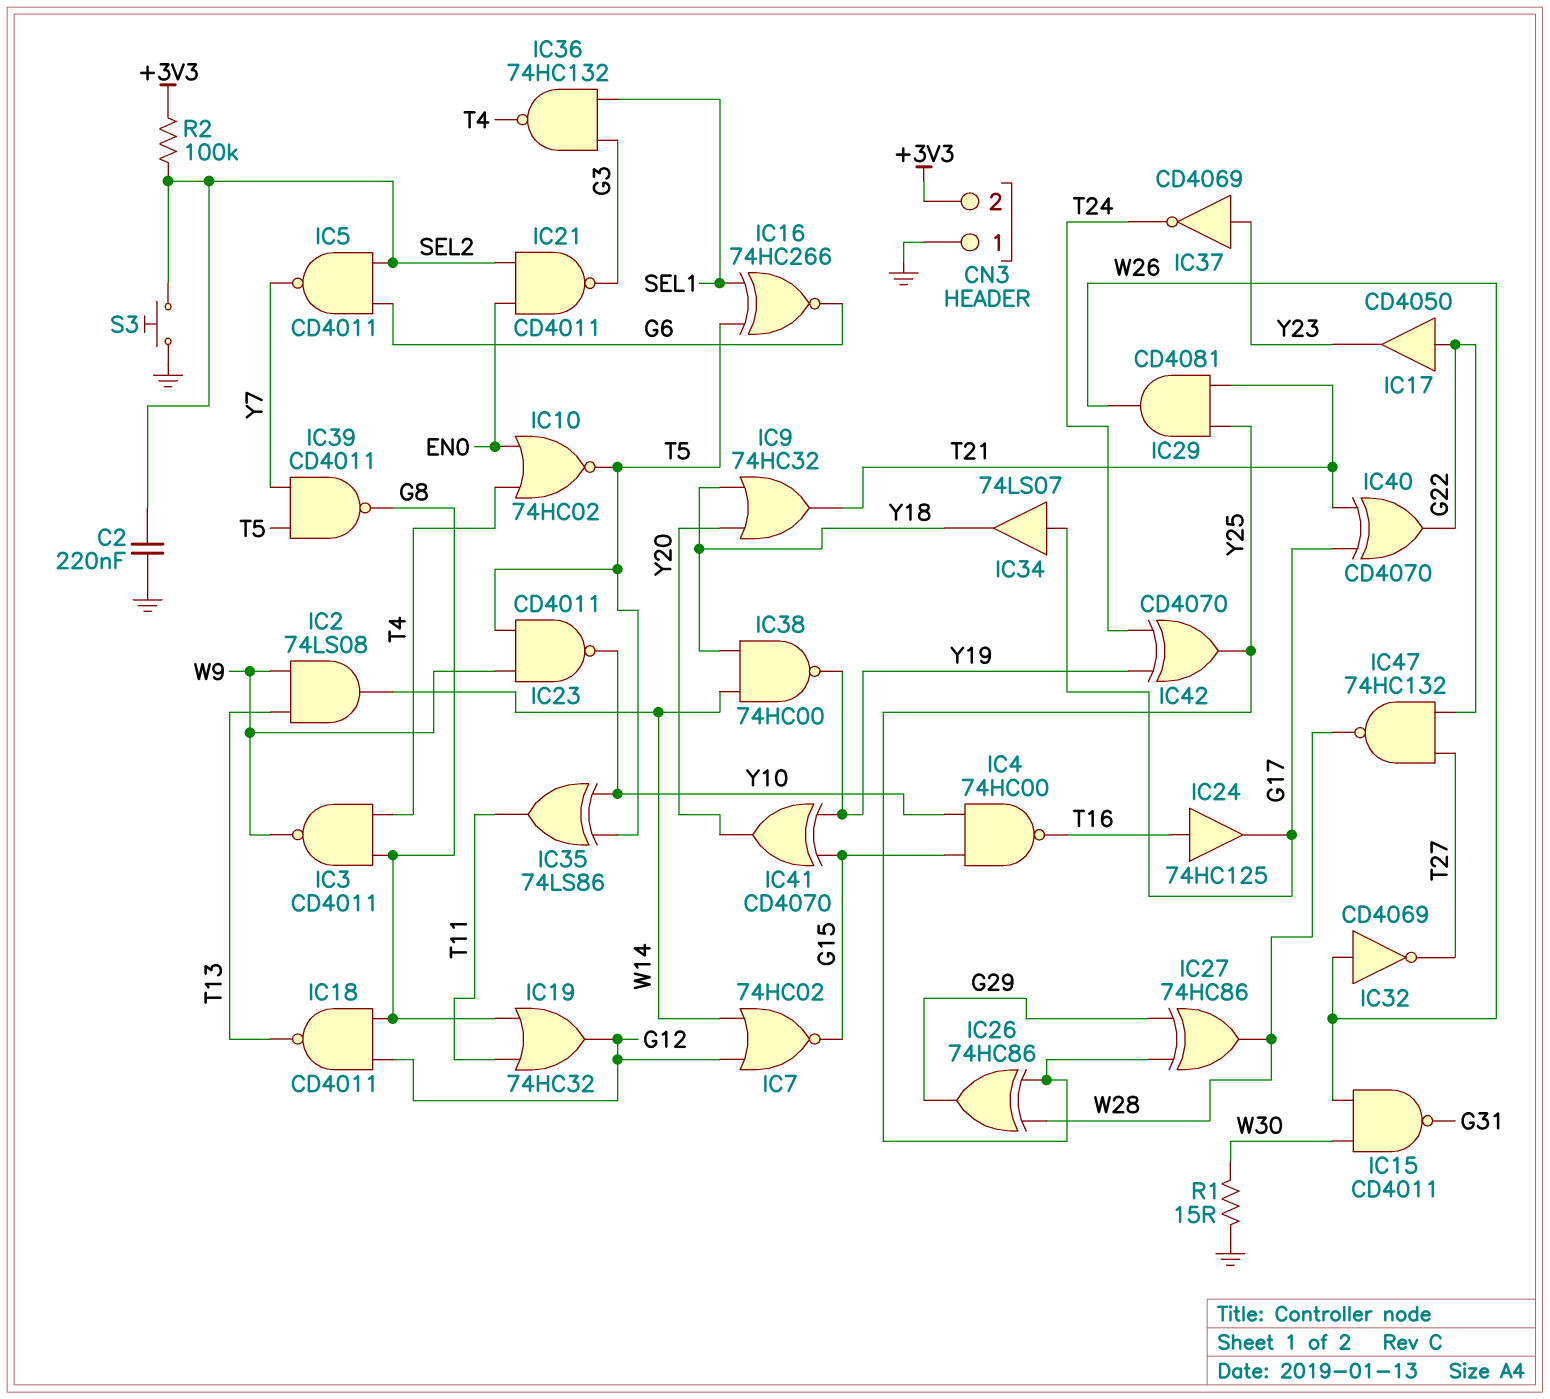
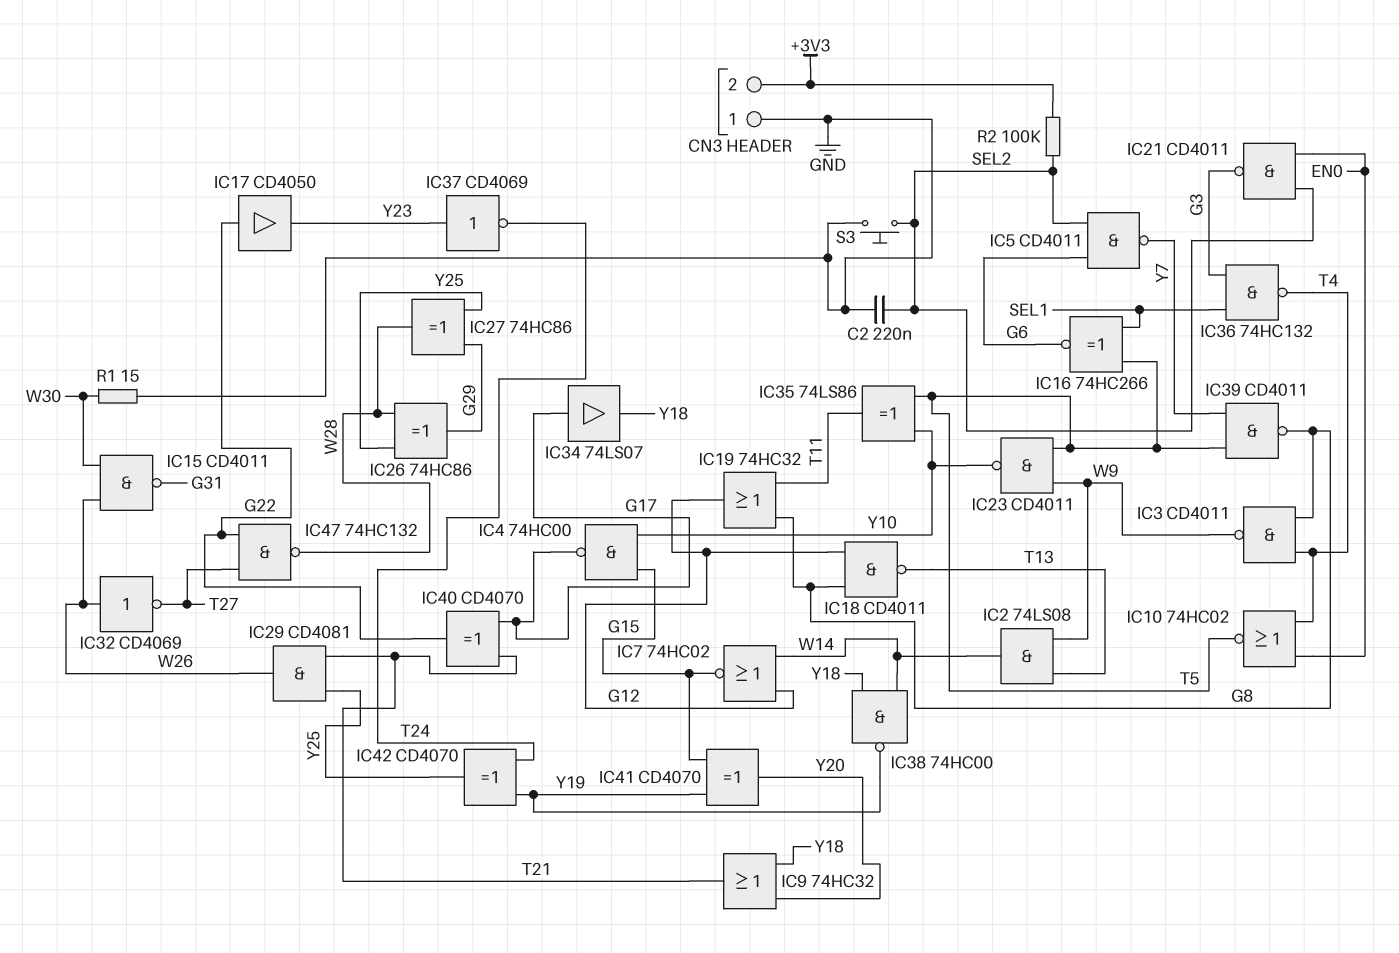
IC4: NAND 74HC00 (in G15, in Y10, out T16) -> NAND 74HC00 (in G15, in Y10, out G17)
IC24: buffer 74HC125 (in T16, out G17) -> none

